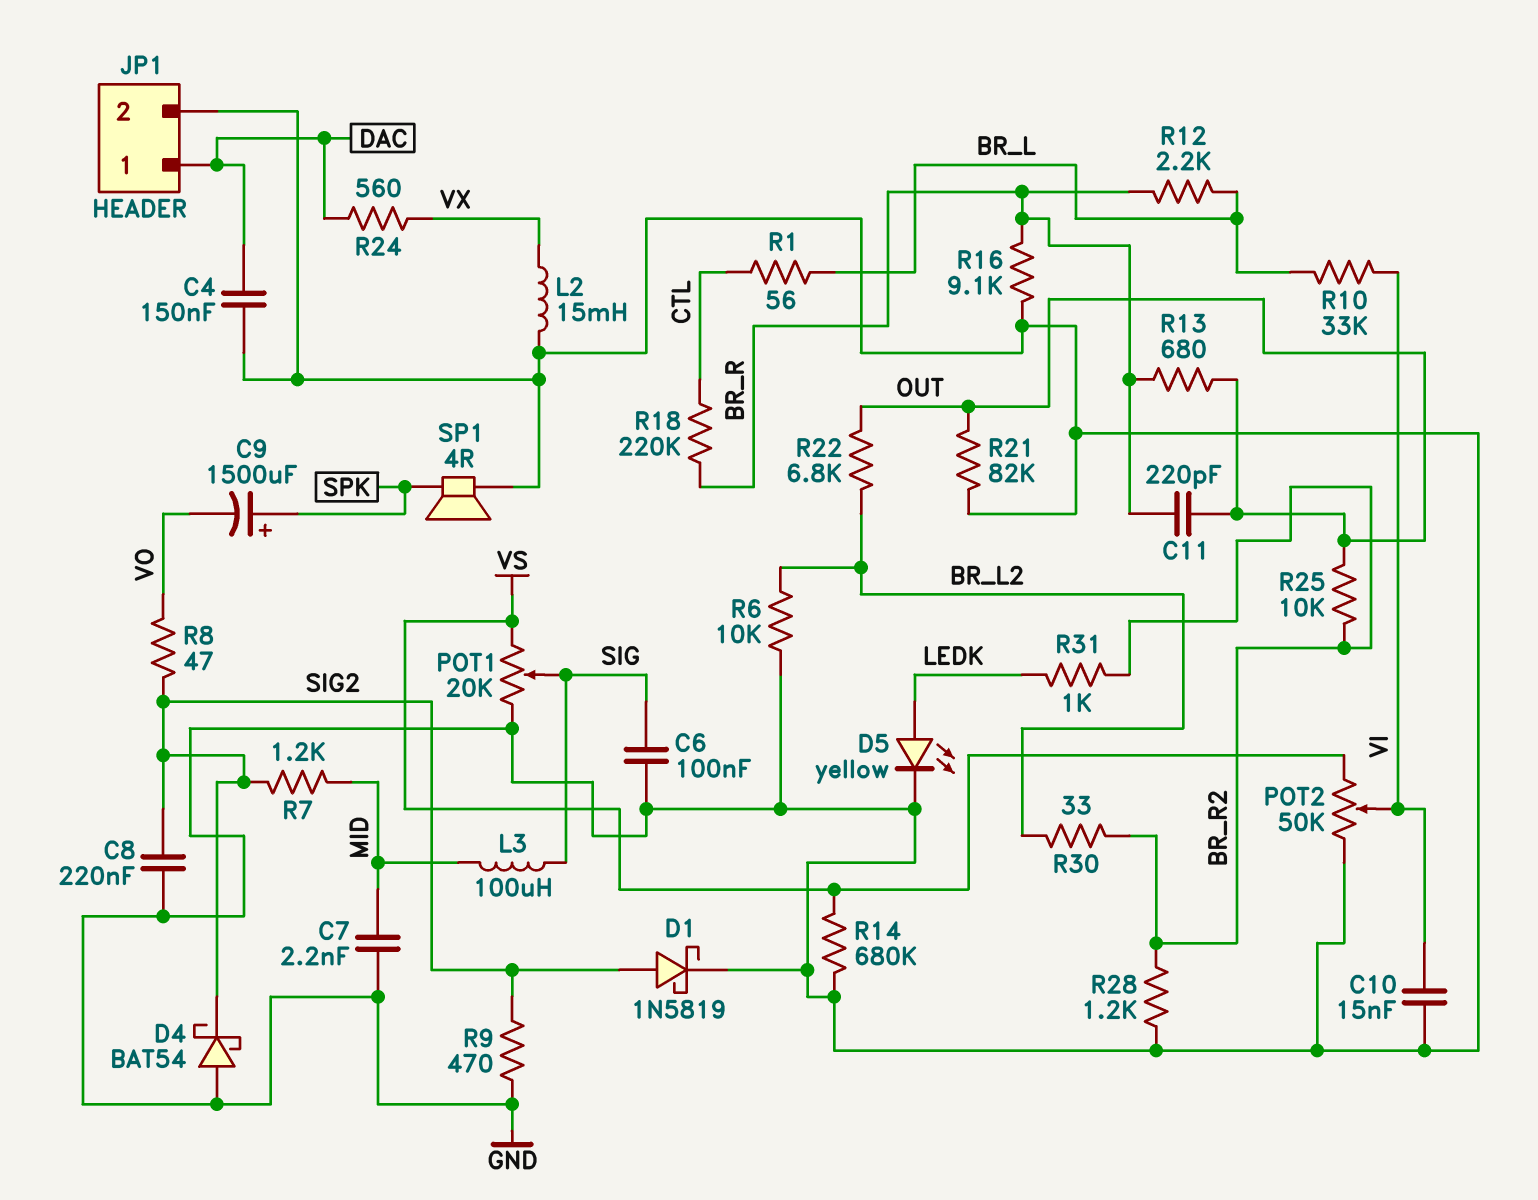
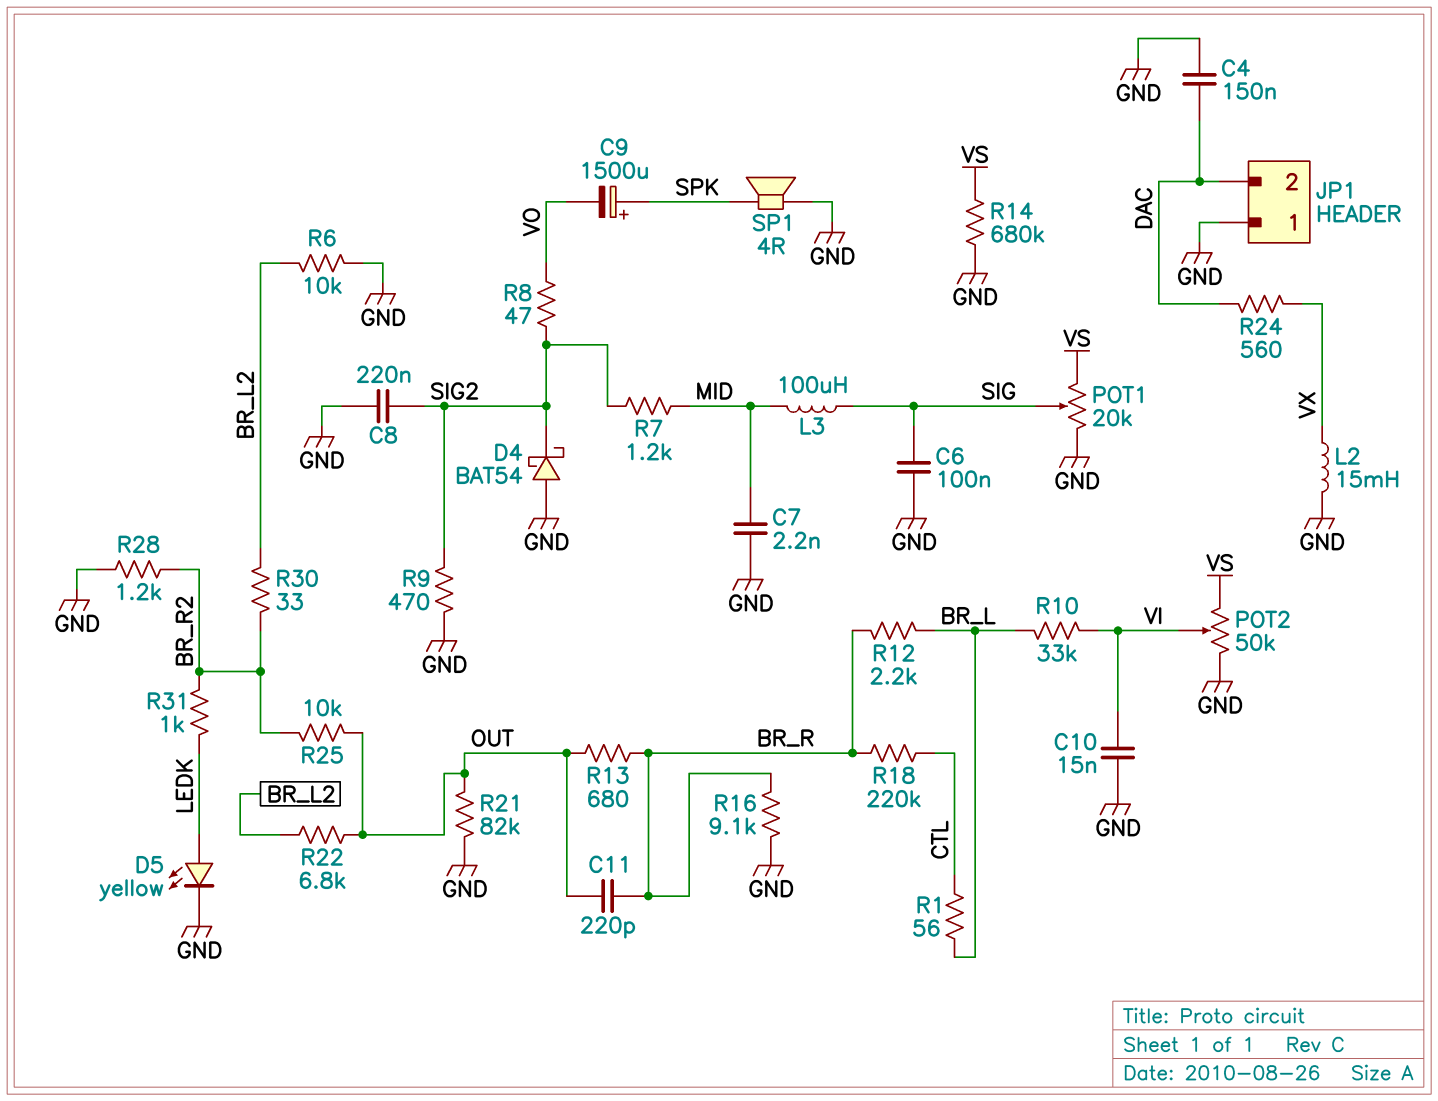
D1: schottky 1N5819 (A SIG2, K GND) -> none
JP1 pin 1: DAC -> GND
JP1 pin 2: GND -> DAC

